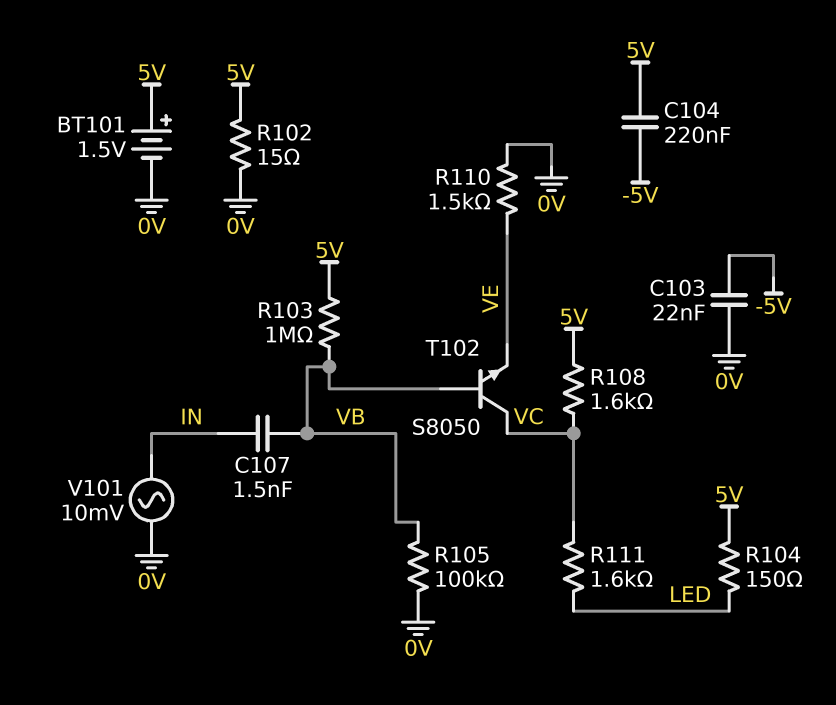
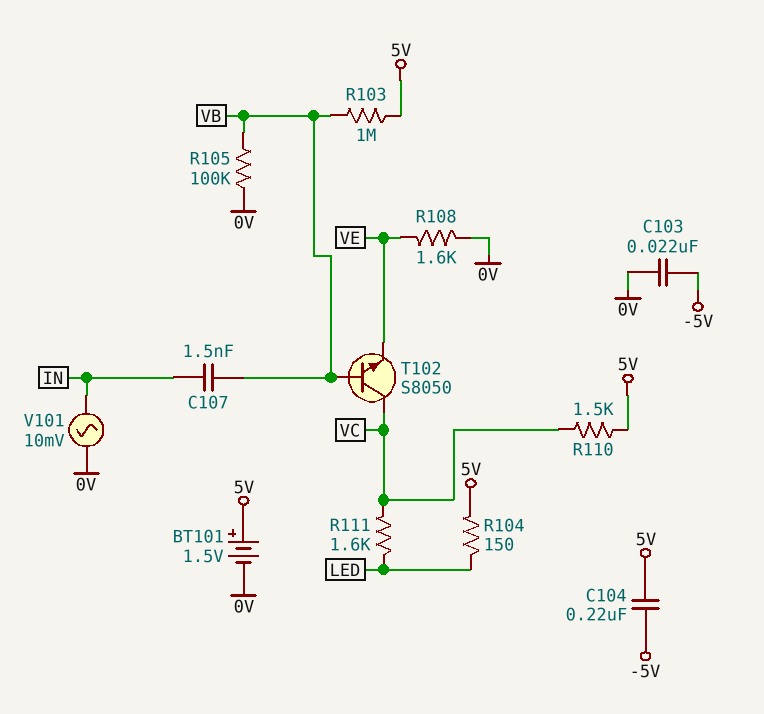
R102: 15 (0V, 5V) -> none
R108: 1.6k (5V, VC) -> 1.6k (0V, VE)
R110: 1.5k (0V, VE) -> 1.5k (5V, VC)

